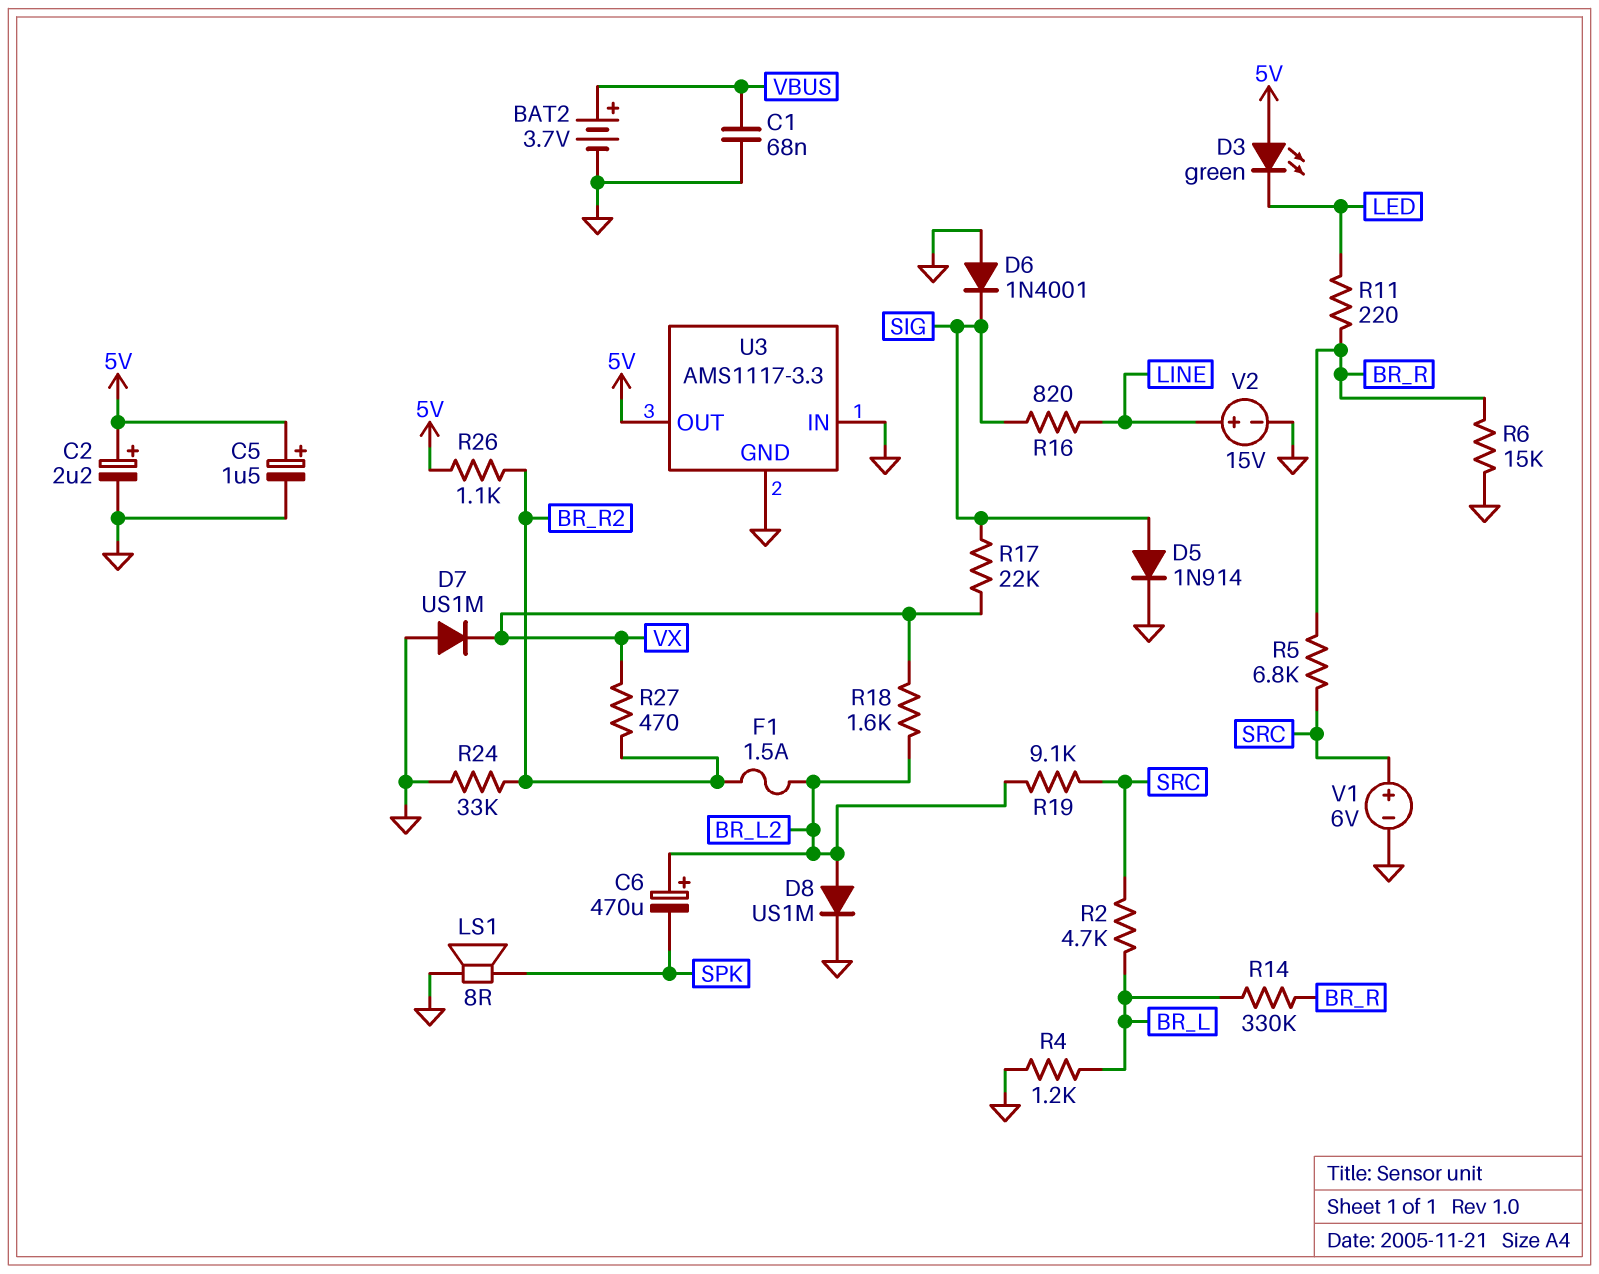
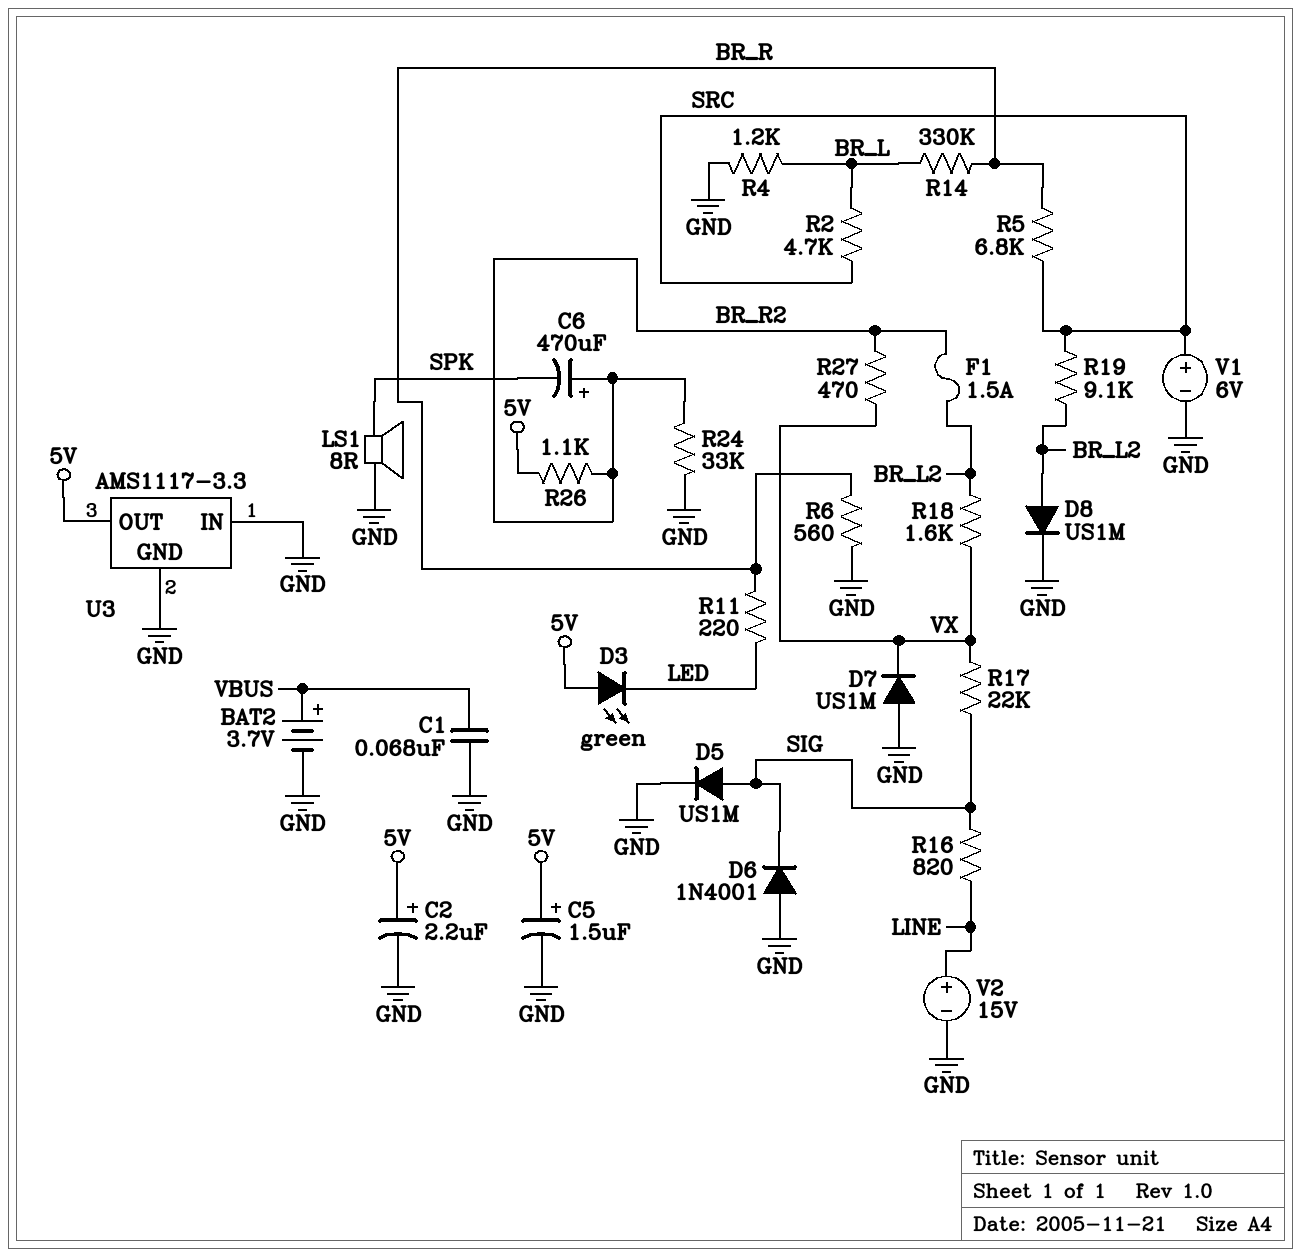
C6: 470uF (plus BR_L2, minus SPK) -> 470uF (plus BR_R2, minus SPK)
D5: diode 1N914 (A SIG, K GND) -> diode US1M (A SIG, K GND)
R6: 15k (BR_R, GND) -> 560 (BR_R, GND)

